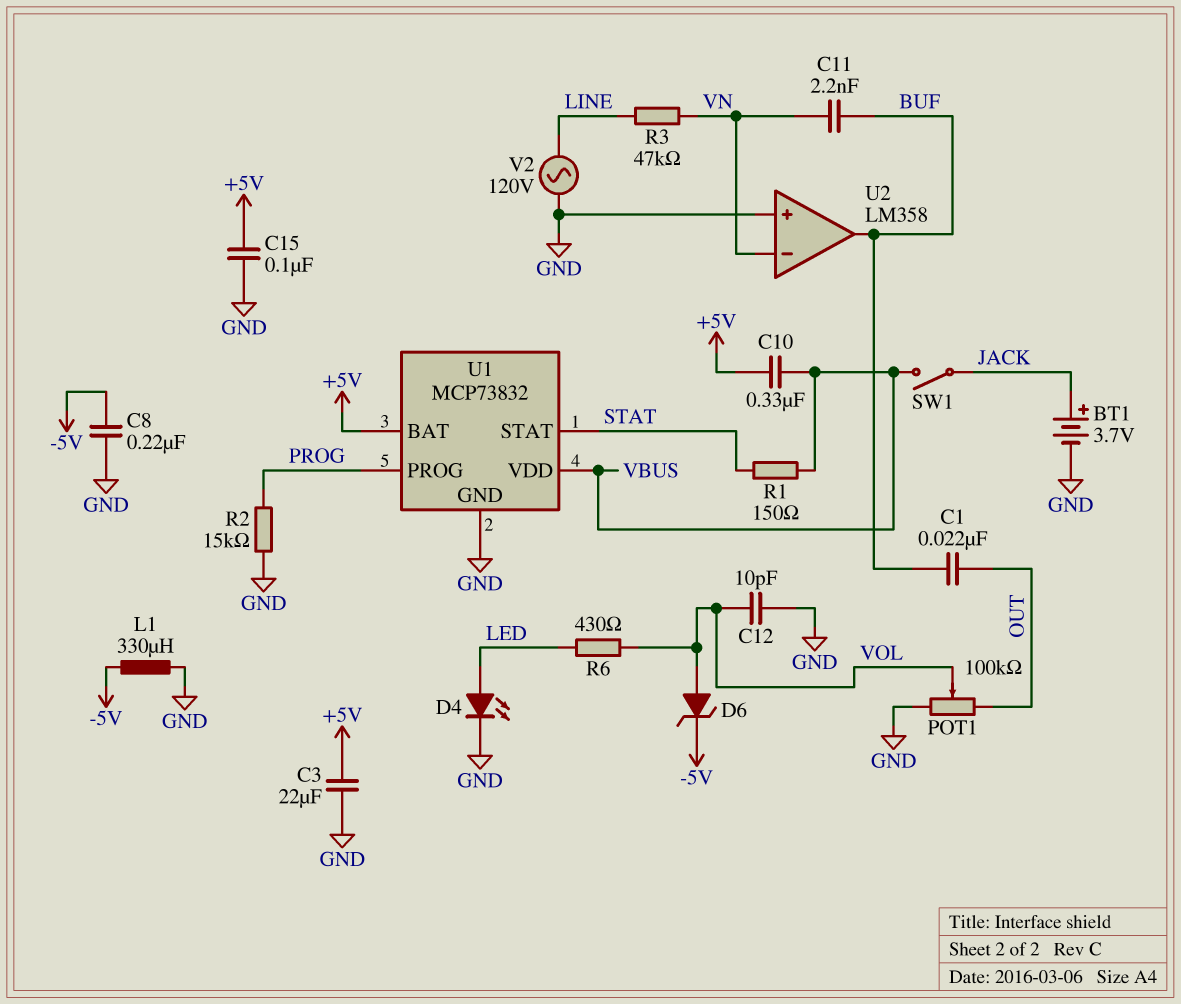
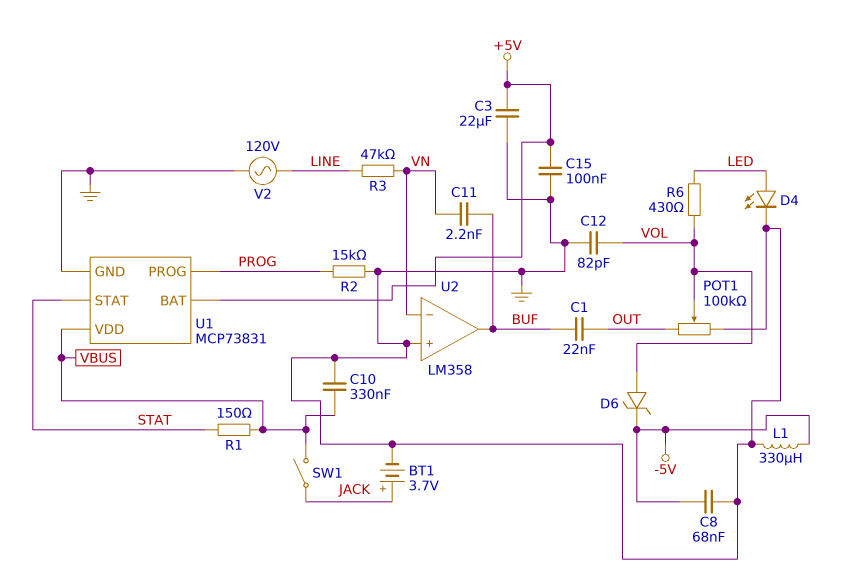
C8: 220nF (-5V, GND) -> 68nF (-5V, GND)
C10: 330nF (+5V, VBUS) -> 330nF (GND, VBUS)
C12: 10pF (GND, VOL) -> 82pF (GND, VOL)
U1: MCP73832 -> MCP73831

